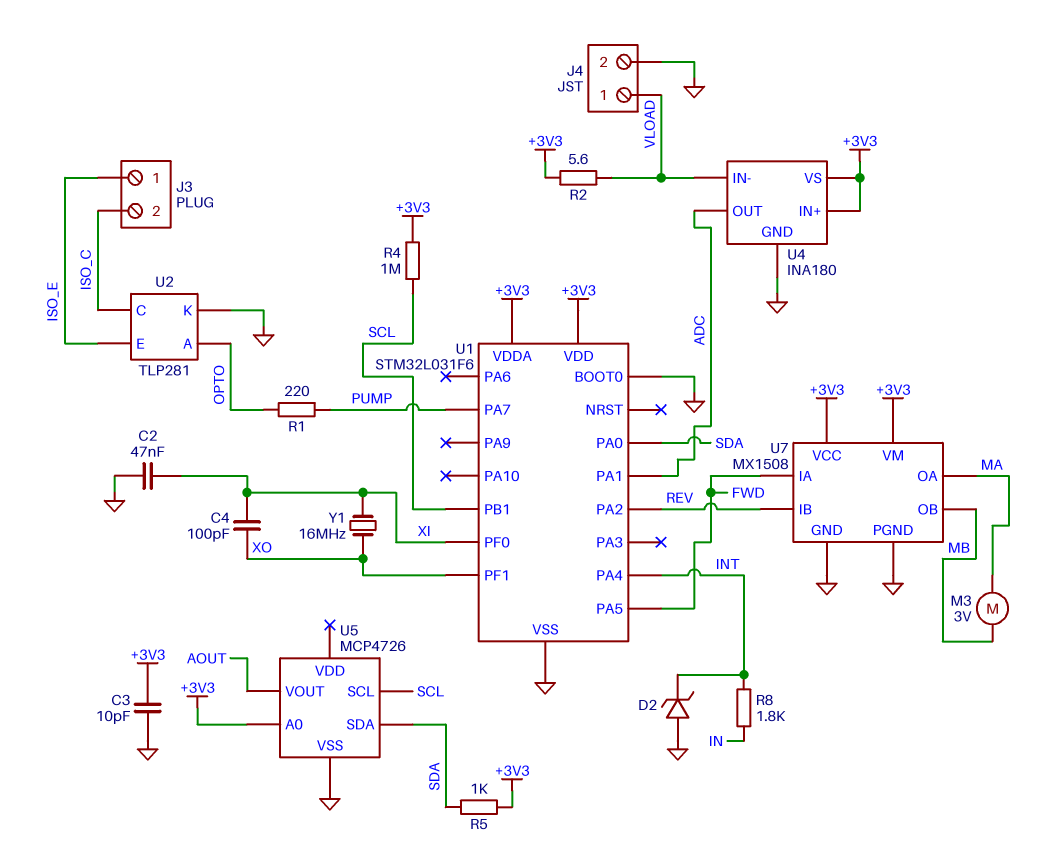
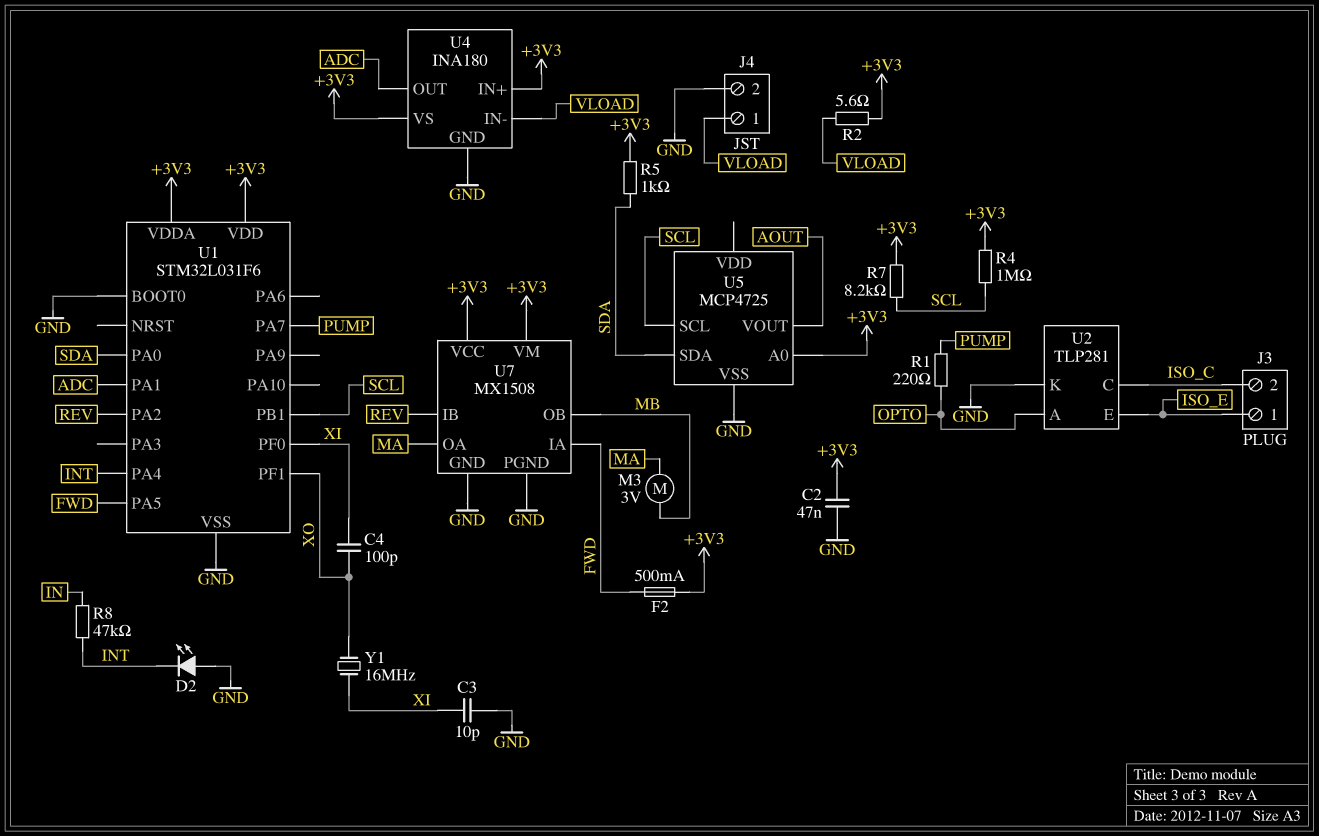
C2: 47nF (GND, XI) -> 47nF (+3V3, GND)
C3: 10pF (+3V3, GND) -> 10pF (GND, XI)
D2: zener (A GND, K INT) -> LED (A GND, K INT)
F2: none -> 500mA (+3V3, FWD)
R7: none -> 8.2k (+3V3, SCL)
R8: 1.8k (IN, INT) -> 47k (IN, INT)
U5: MCP4726 -> MCP4725

